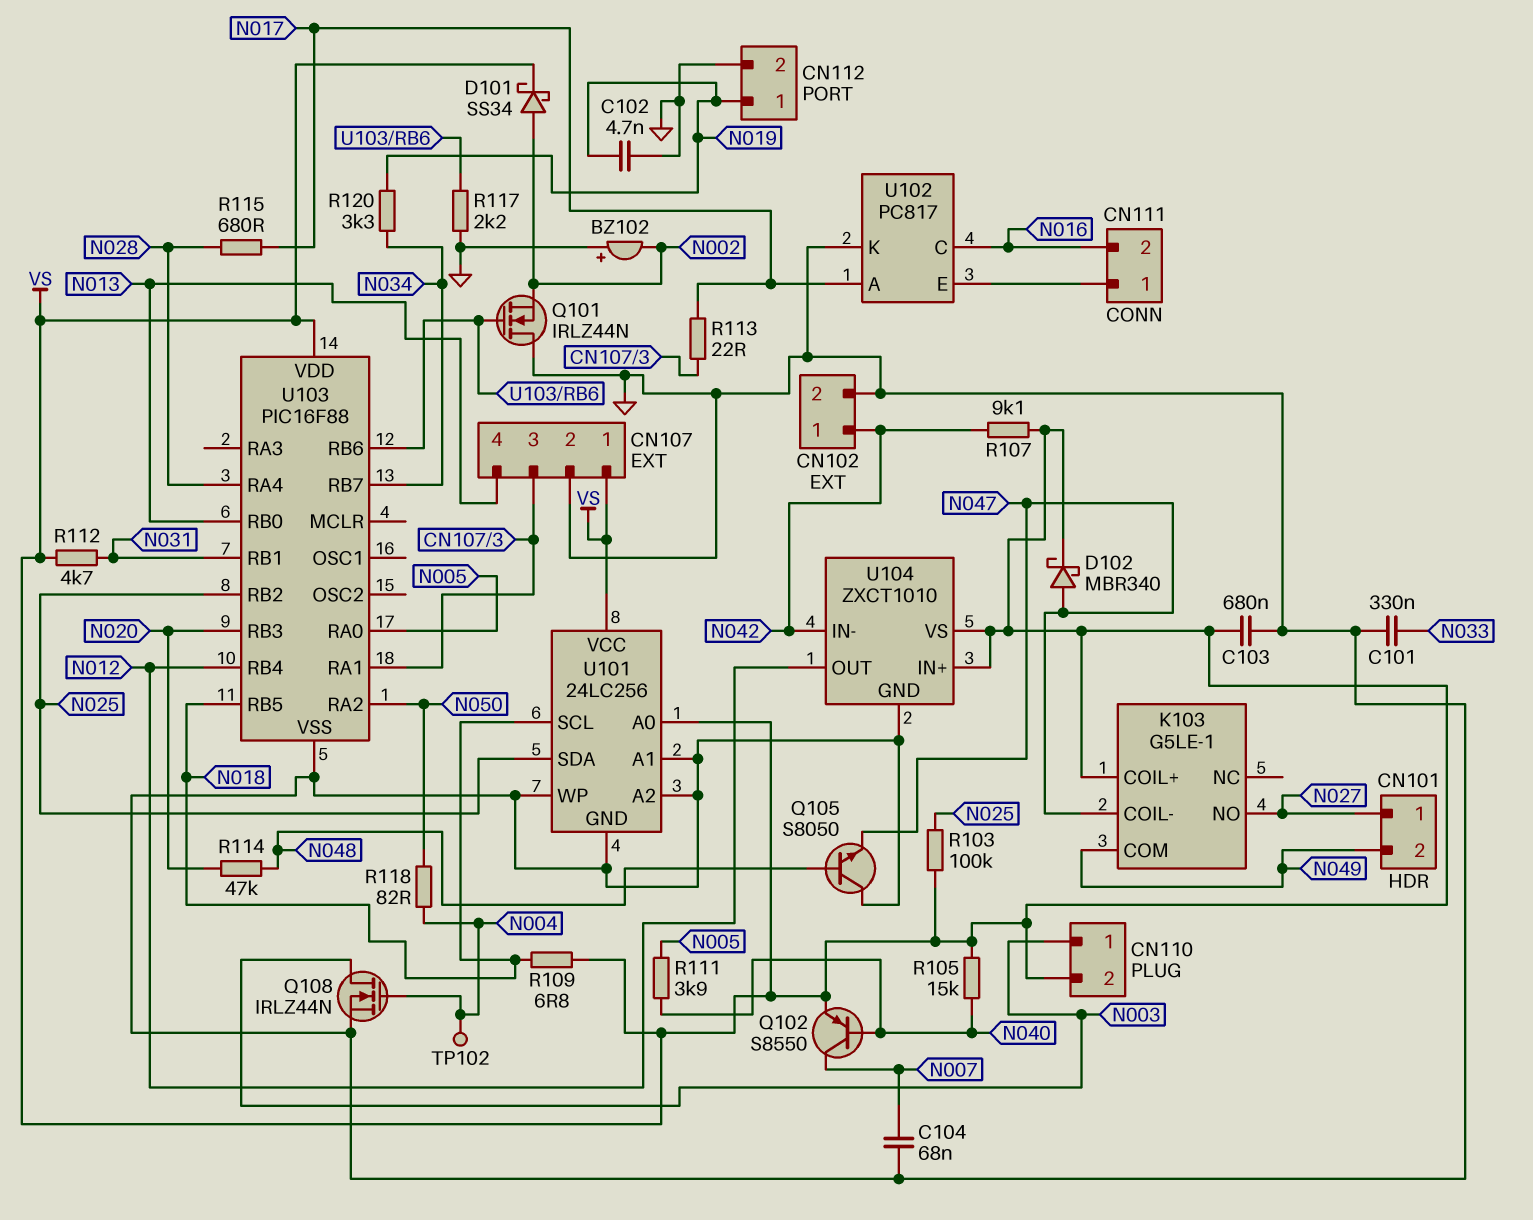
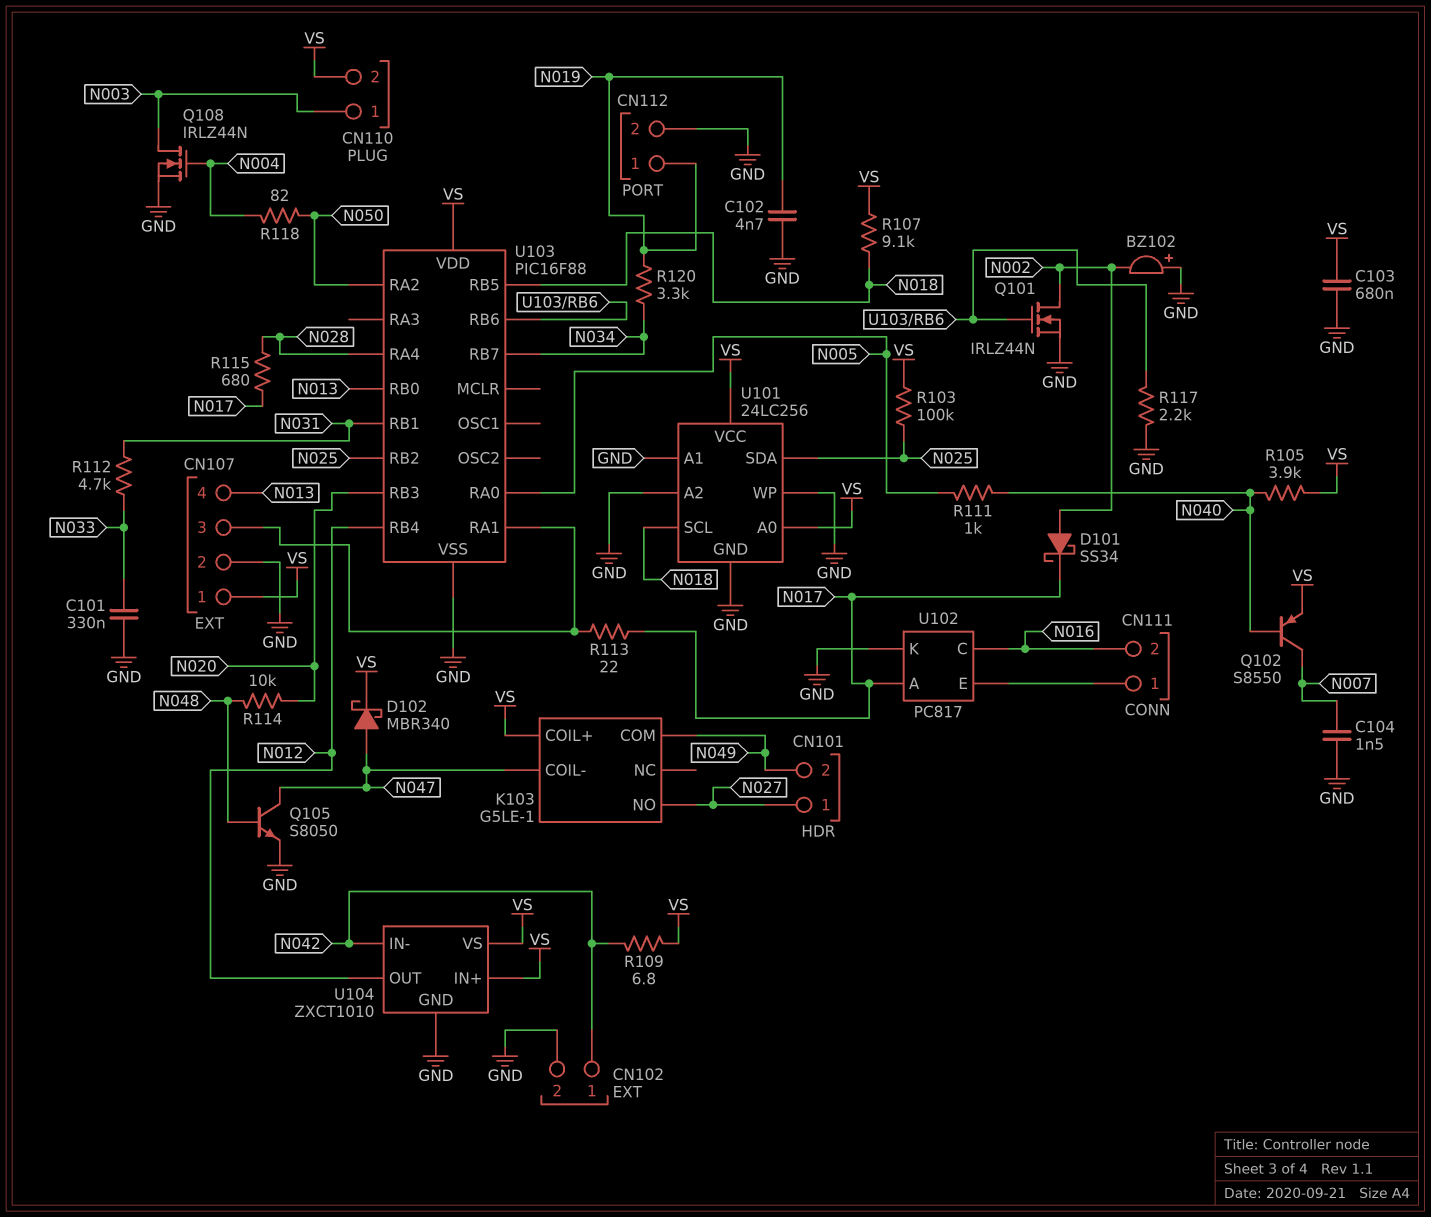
C104: 68nF (GND, N007) -> 1.5nF (GND, N007)
D101: schottky SS34 (A N002, K VS) -> schottky SS34 (A N002, K N017)
Q101: NMOS IRLZ44N (G U103/RB6, D GND, S N002) -> NMOS IRLZ44N (G U103/RB6, D N002, S GND)
Q105: NPN S8050 (B N048, C GND, E N047) -> NPN S8050 (B N048, C N047, E GND)
R105: 15k (N040, VS) -> 3.9k (N040, VS)
R107: 9.1k (N042, VS) -> 9.1k (N018, VS)
R109: 6.8 (N018, VS) -> 6.8 (N042, VS)
R111: 3.9k (N005, N040) -> 1k (N005, N040)
R112: 4.7k (N031, VS) -> 4.7k (N031, N033)
R114: 47k (N020, N048) -> 10k (N020, N048)
TP102: test point (N004) -> none

